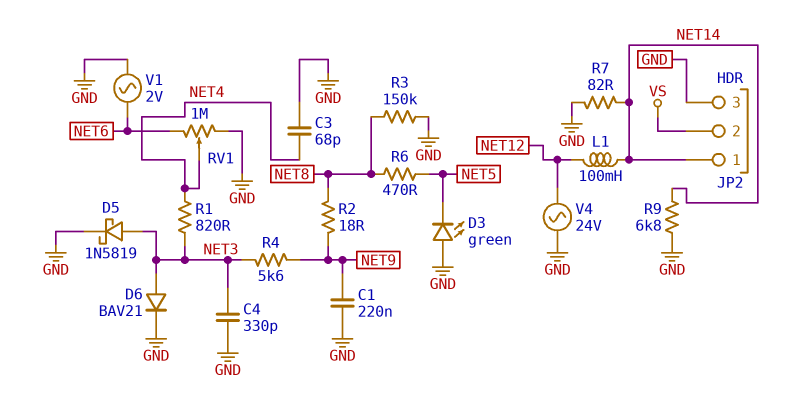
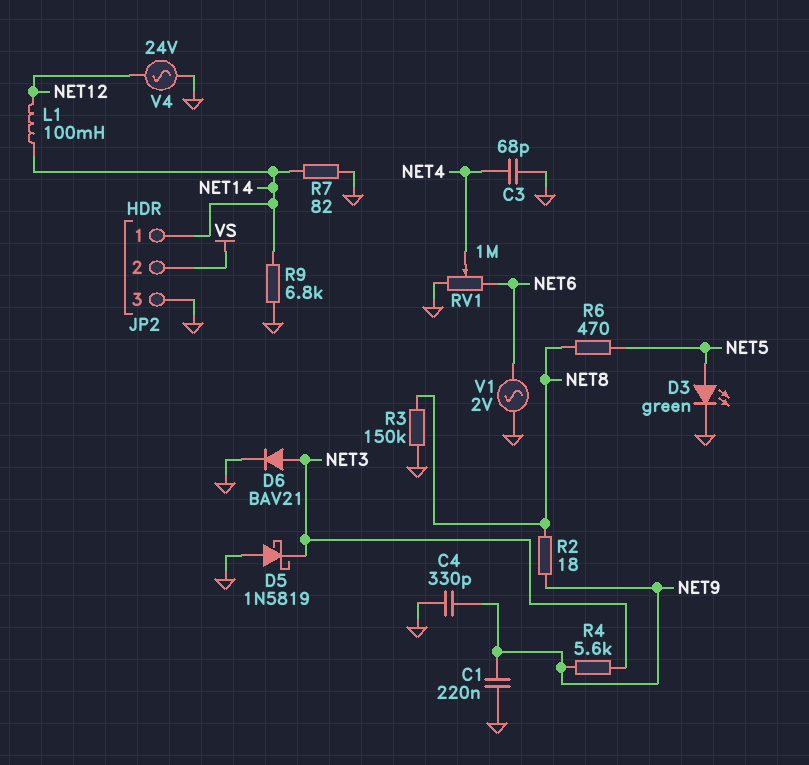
C4: 330pF (GND, NET3) -> 330pF (GND, NET9)
D3: LED green (A GND, K NET5) -> LED green (A NET5, K GND)
D5: schottky 1N5819 (A NET3, K GND) -> schottky 1N5819 (A GND, K NET3)
R1: 820 (NET3, NET4) -> none

